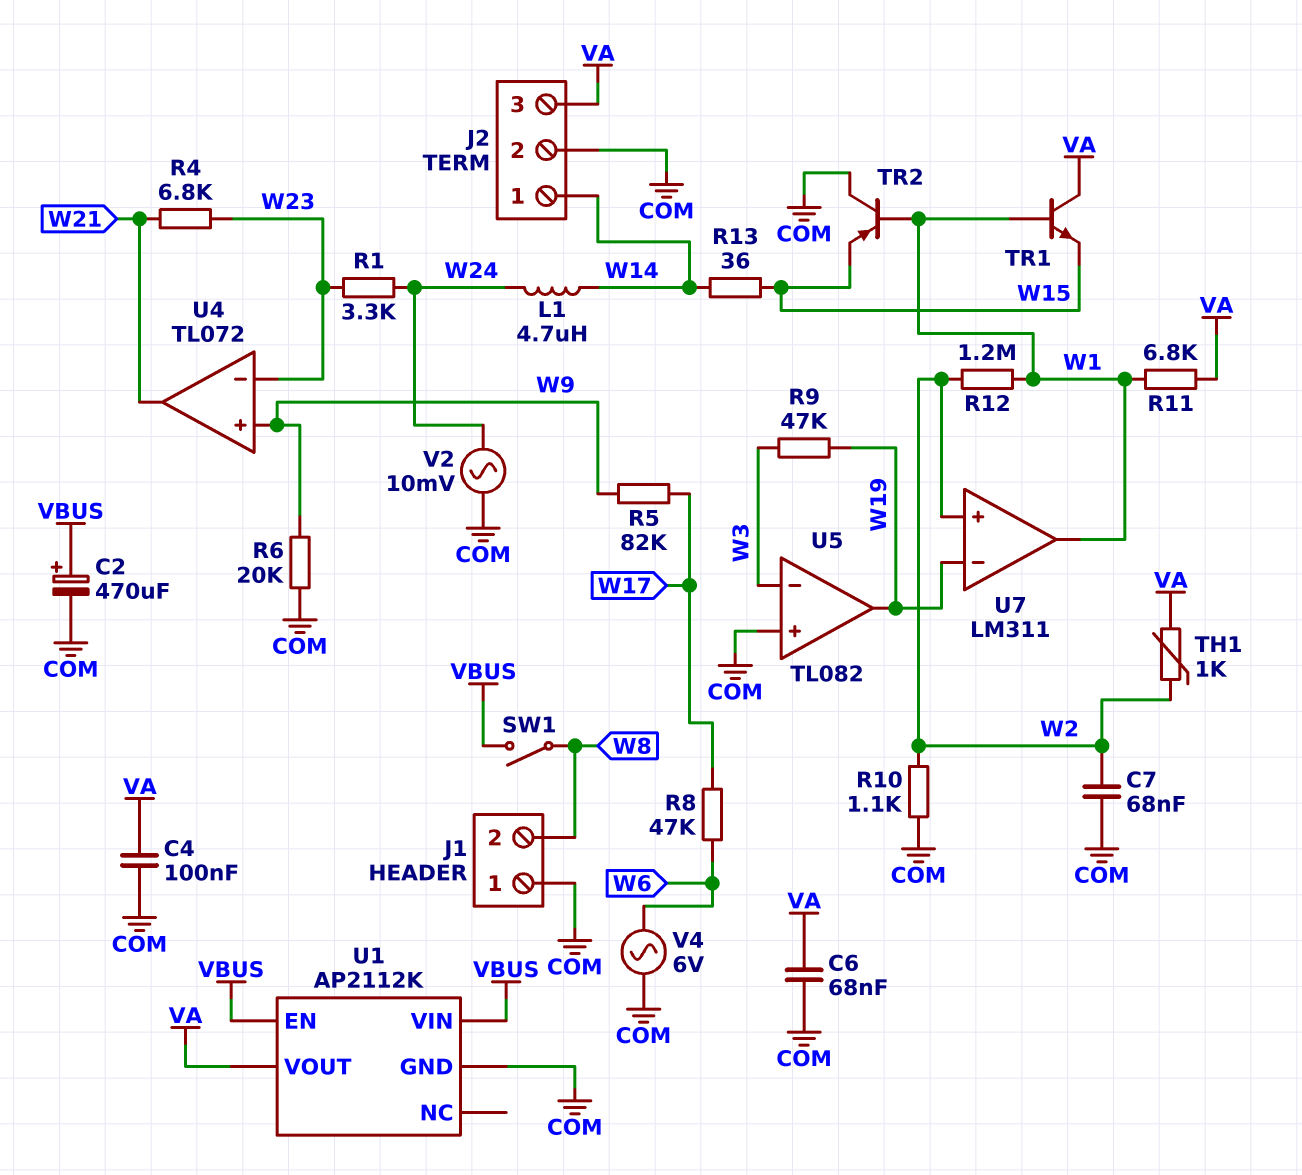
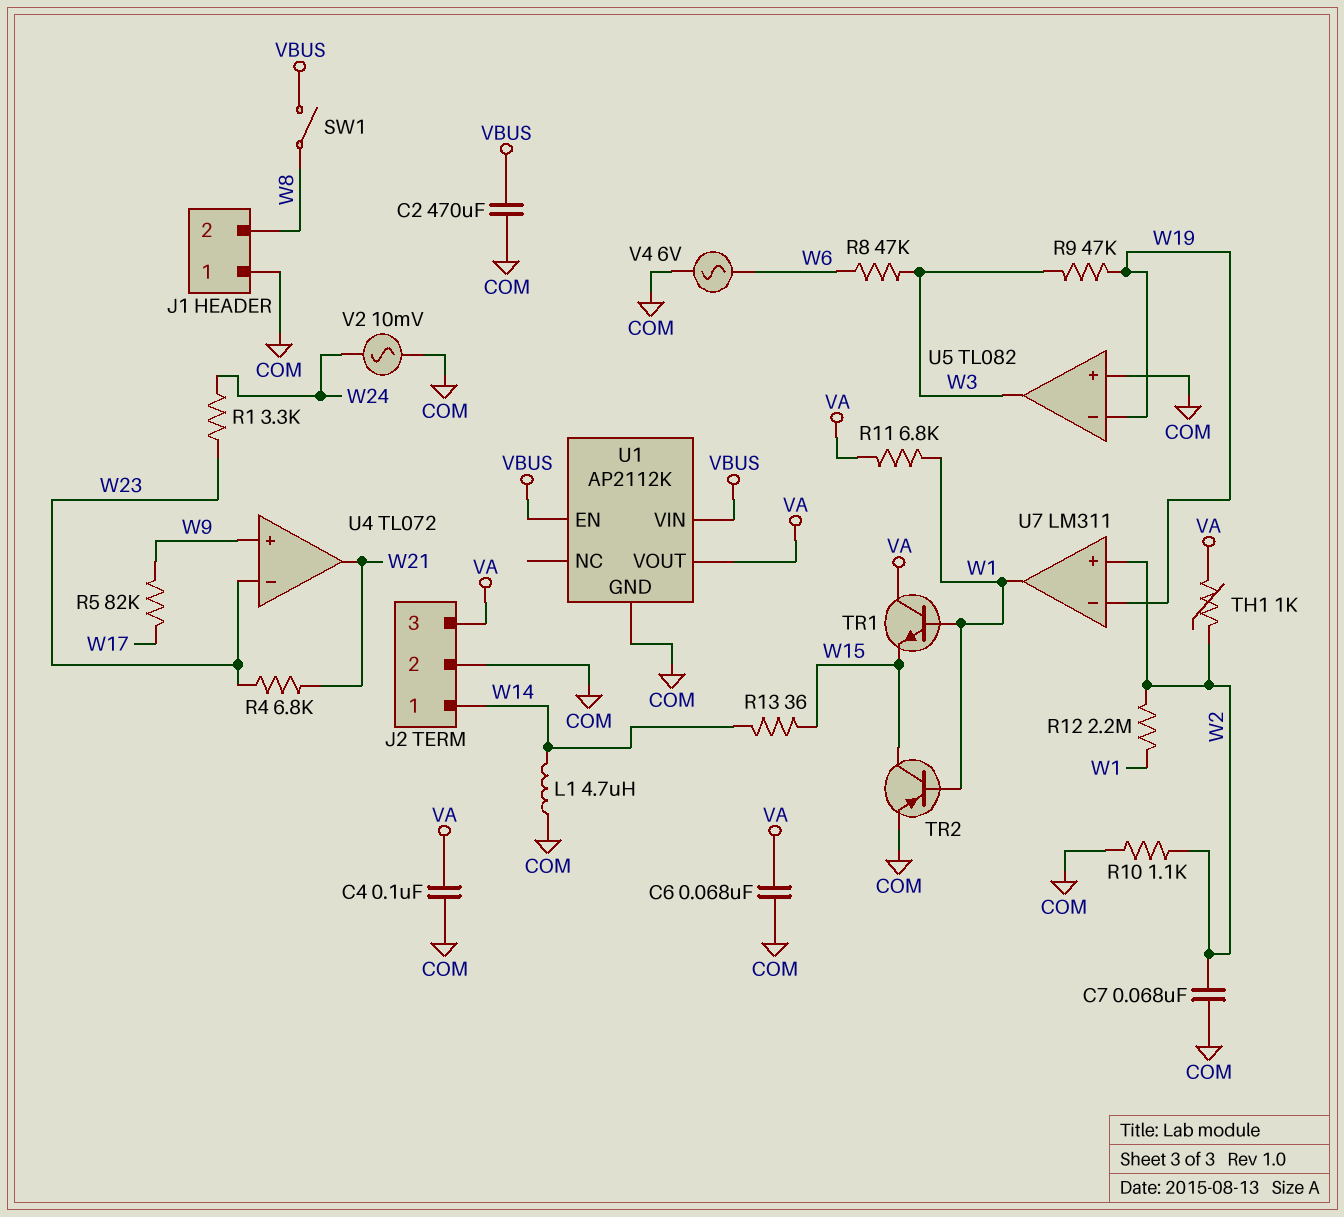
C2: 470uF (plus VBUS, minus COM) -> 470uF (COM, VBUS)
L1: 4.7uH (W14, W24) -> 4.7uH (COM, W14)
R6: 20k (COM, W9) -> none
R8: 47k (W6, W17) -> 47k (W3, W6)
R12: 1.2M (W1, W2) -> 2.2M (W1, W2)
TR2: PNP (B W1, C COM, E W15) -> PNP (B W1, C W15, E COM)
U5 pin in-: W3 -> W19
U5 pin out: W19 -> W3

